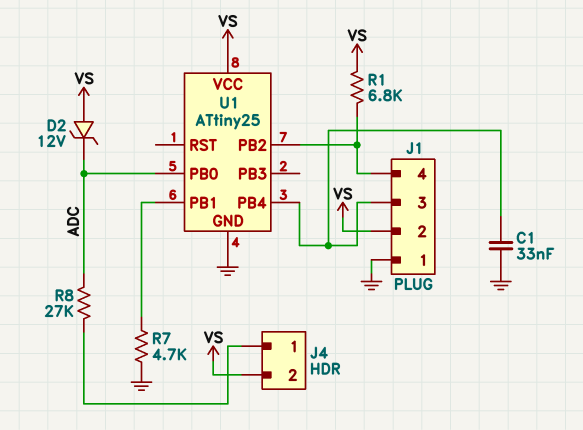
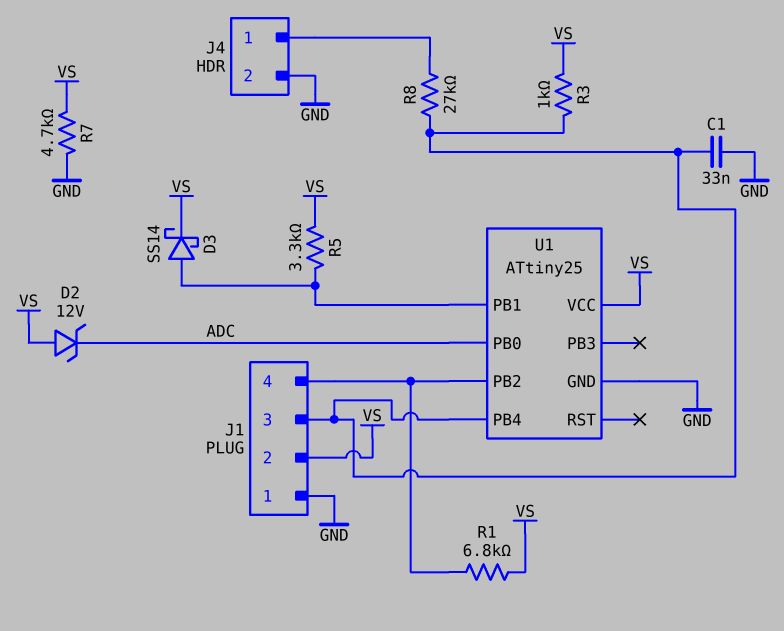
D3: none -> schottky SS14 (A U1/PB1, K VS)
J4 pin 2: VS -> GND
R3: none -> 1k (J1/3, VS)
R5: none -> 3.3k (U1/PB1, VS)
R7: 4.7k (GND, U1/PB1) -> 4.7k (GND, VS)
R8: 27k (ADC, J4/1) -> 27k (J1/3, J4/1)

